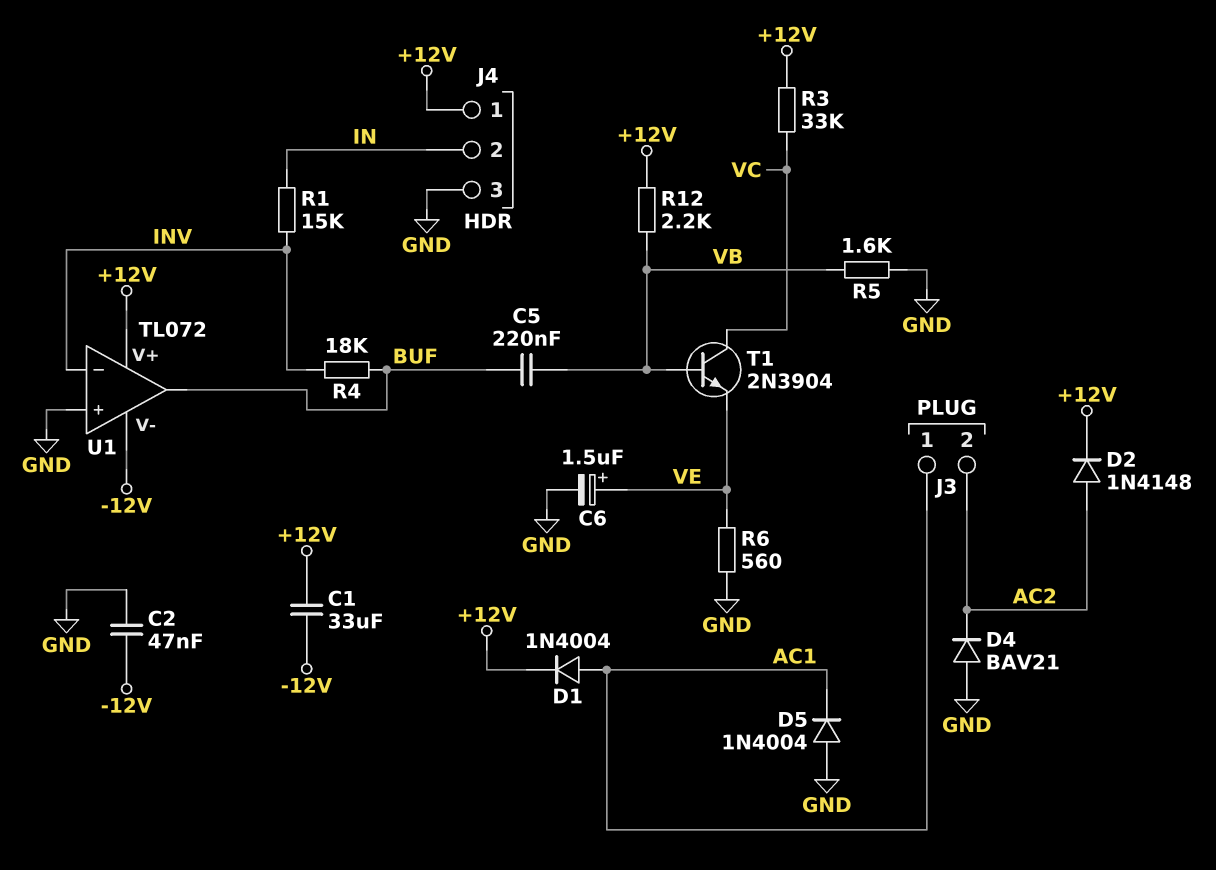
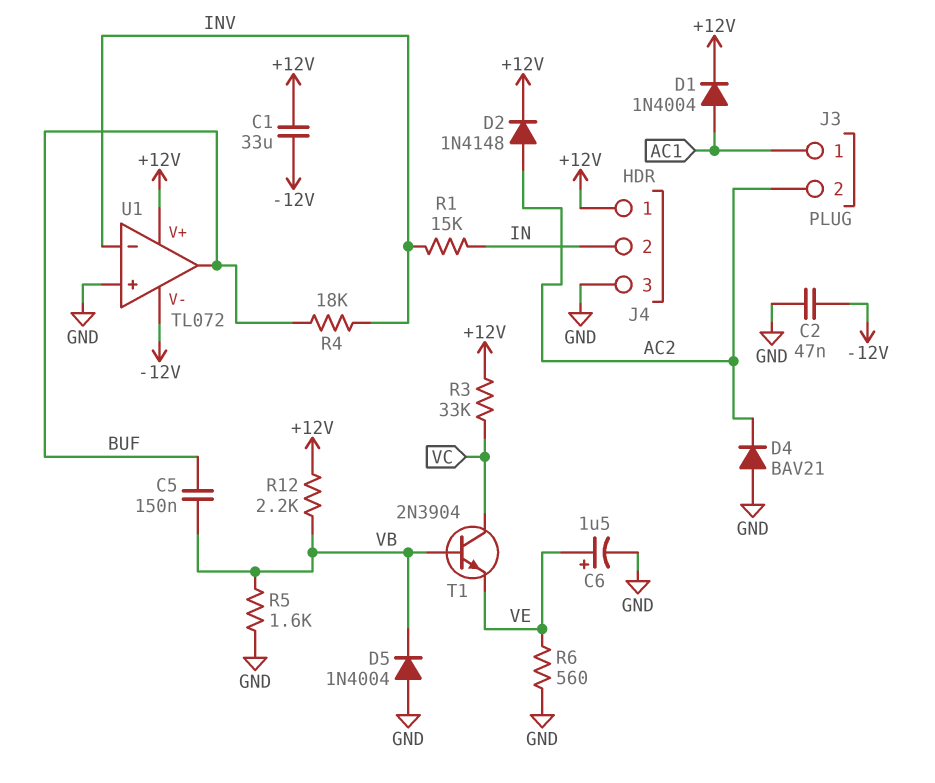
C5: 220nF (BUF, VB) -> 150nF (BUF, VB)
D5: diode 1N4004 (A GND, K AC1) -> diode 1N4004 (A GND, K VB)

